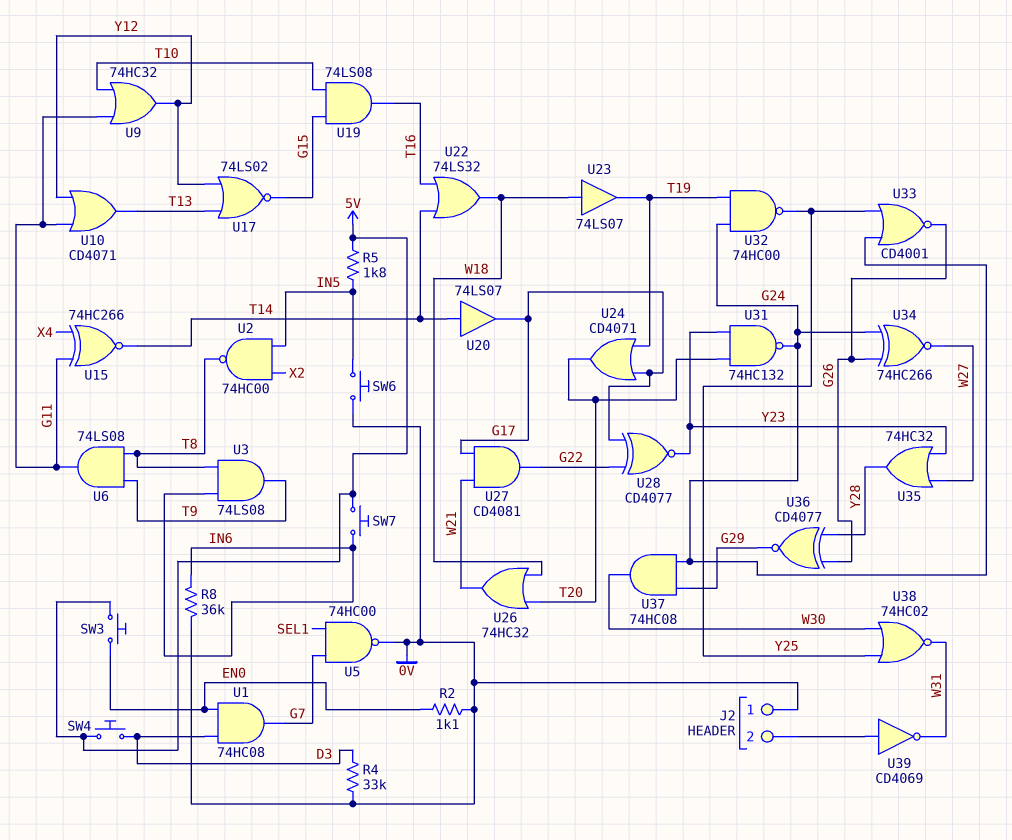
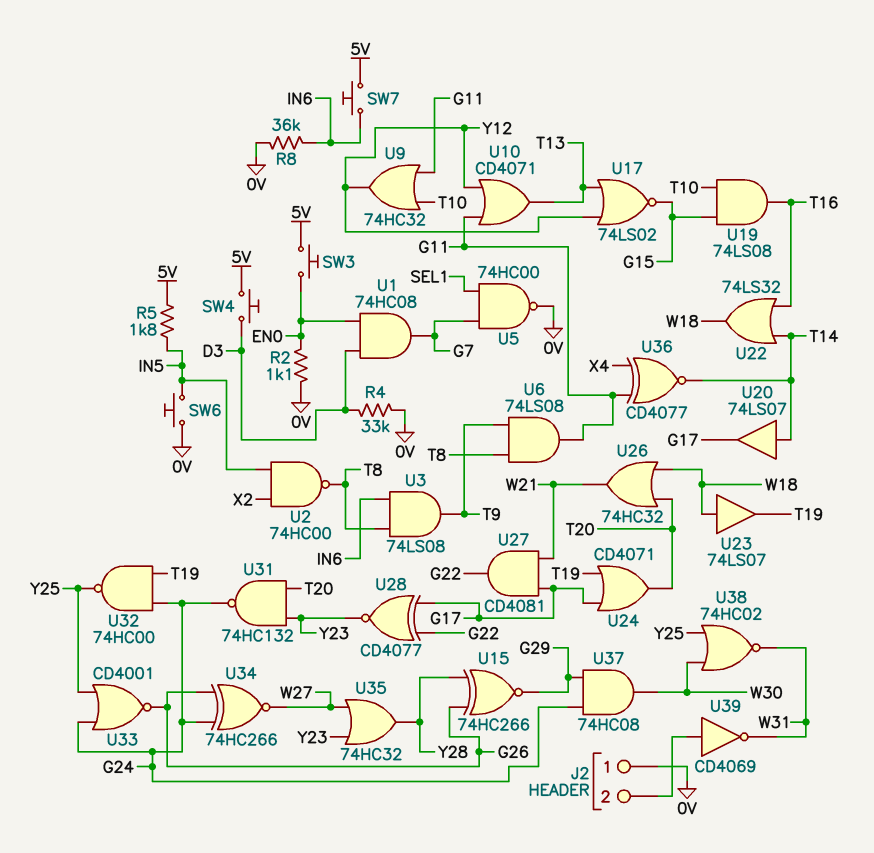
U15: XNOR 74HC266 (in G11, in X4, out T14) -> XNOR 74HC266 (in G26, in Y28, out G29)
U36: XNOR CD4077 (in G26, in Y28, out G29) -> XNOR CD4077 (in G11, in X4, out T14)

